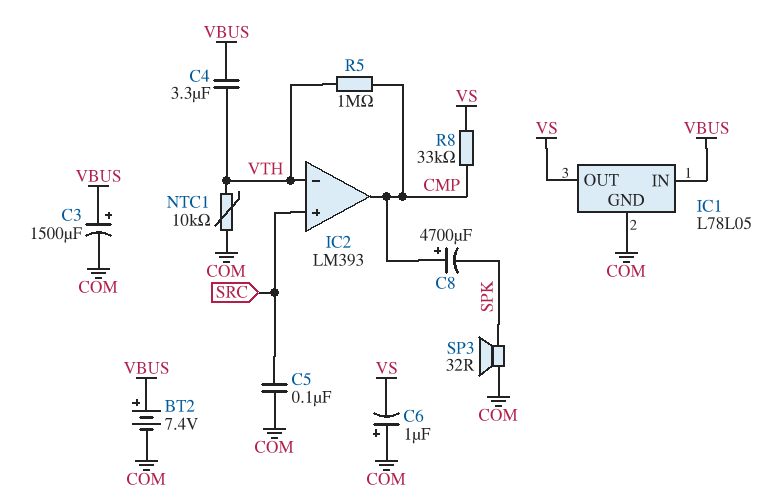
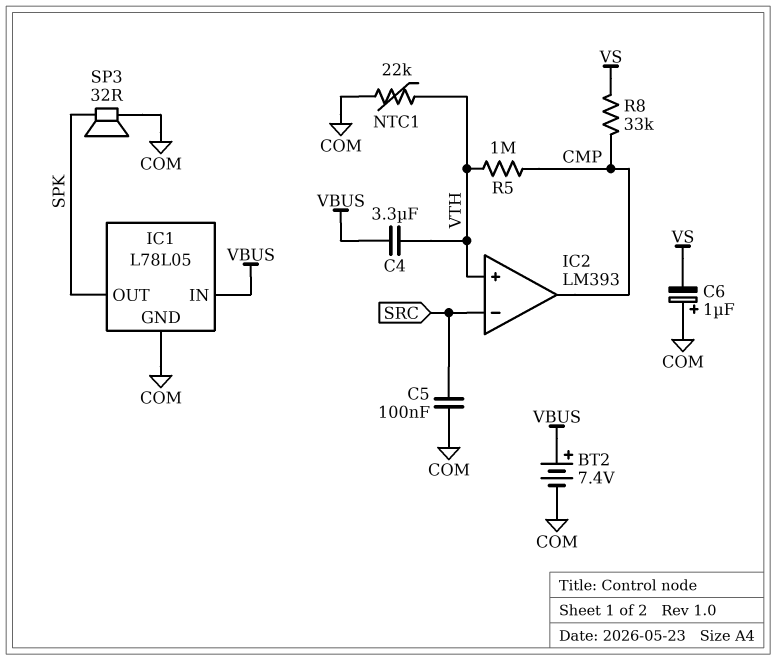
C3: 1500uF (plus VBUS, minus COM) -> none
C8: 4700uF (plus CMP, minus SPK) -> none
IC1 pin OUT: VS -> SPK
IC2 pin in+: SRC -> VTH
IC2 pin in-: VTH -> SRC
NTC1: 10k (COM, VTH) -> 22k (COM, VTH)

